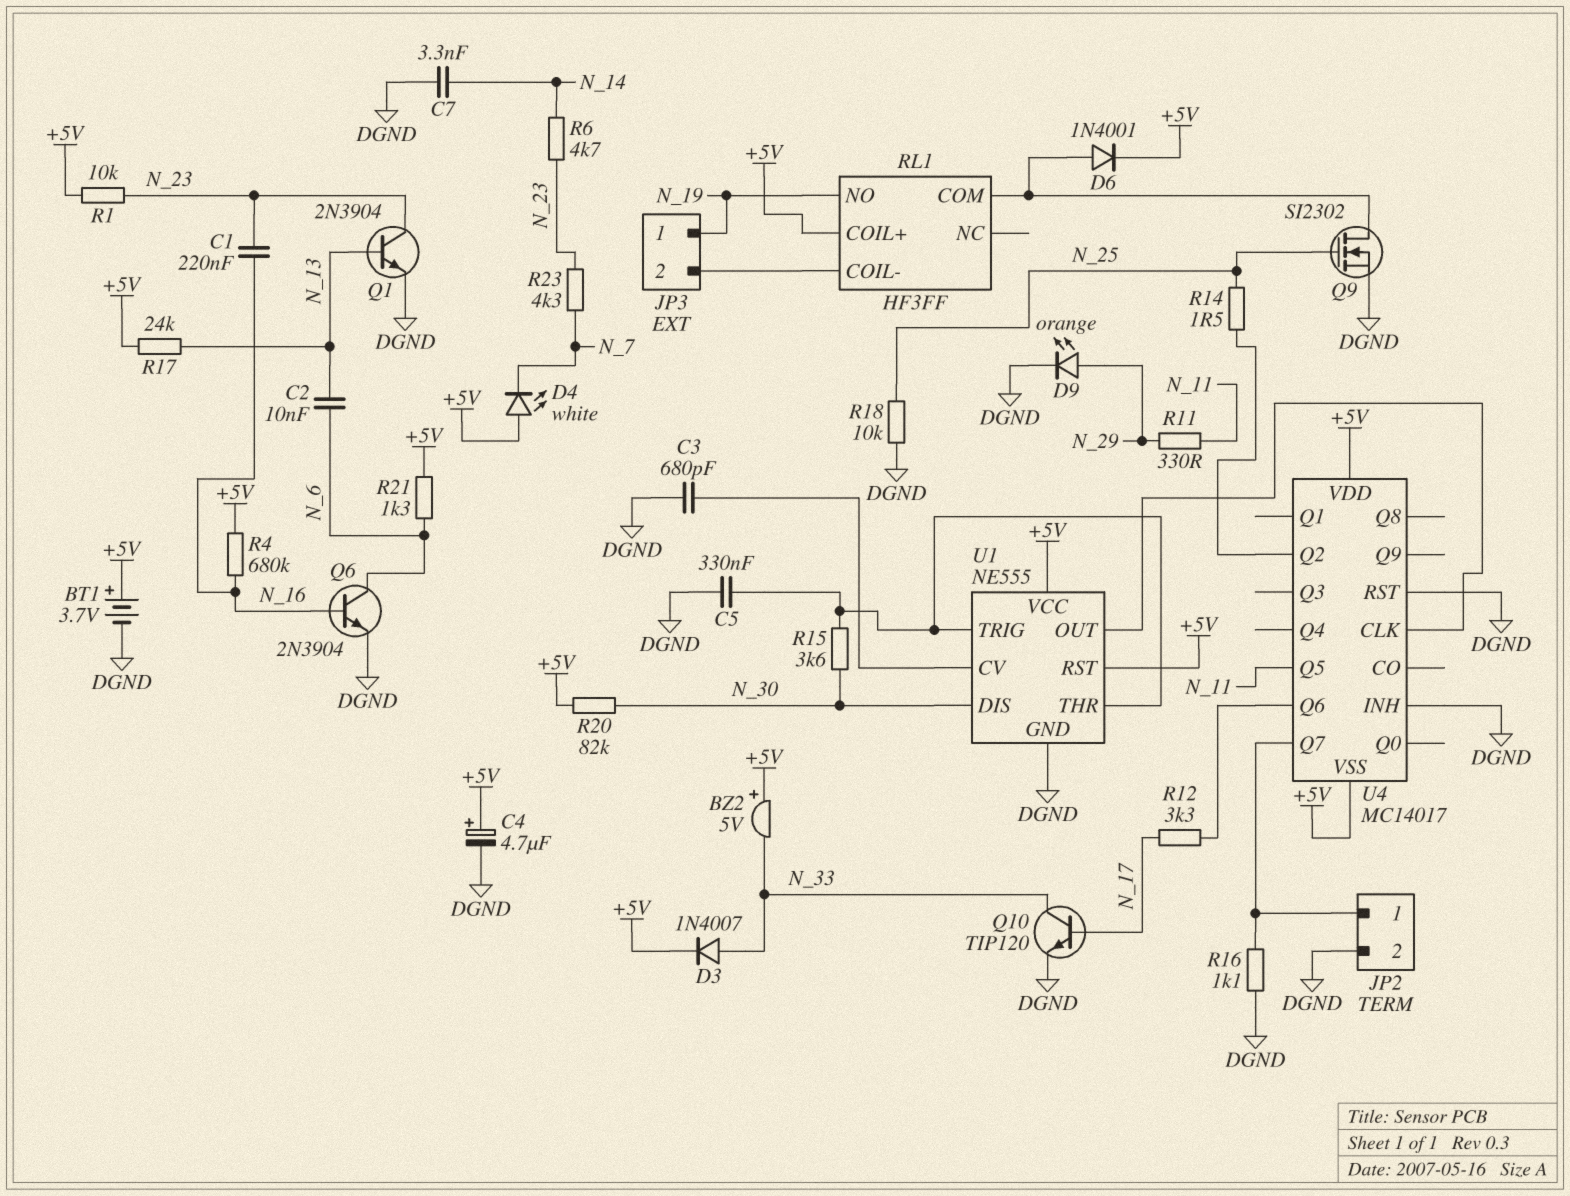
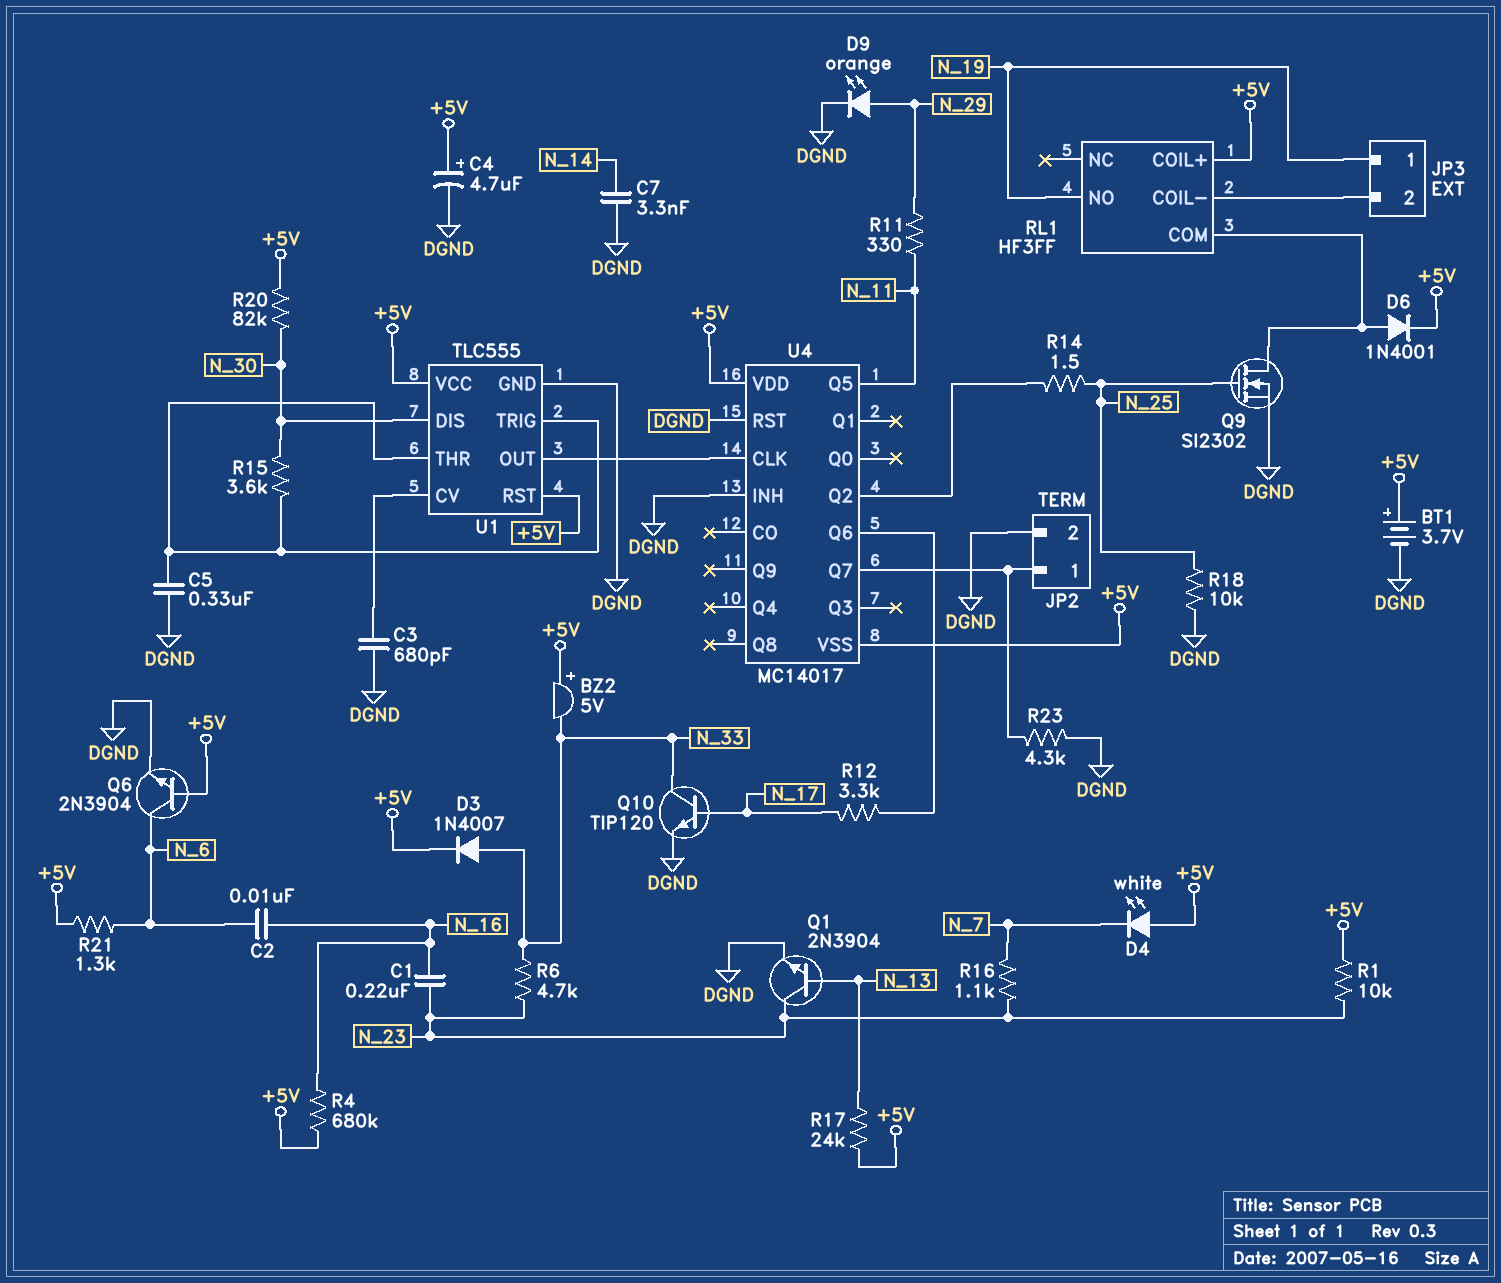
C2: 10nF (N_6, N_13) -> 10nF (N_6, N_16)
Q6: NPN 2N3904 (B N_16, C N_6, E DGND) -> NPN 2N3904 (B +5V, C N_6, E DGND)
R6: 4.7k (N_14, N_23) -> 4.7k (N_23, N_33)
R16: 1.1k (DGND, JP2/1) -> 1.1k (N_7, N_23)
R23: 4.3k (N_7, N_23) -> 4.3k (DGND, JP2/1)
U1: NE555 -> TLC555

